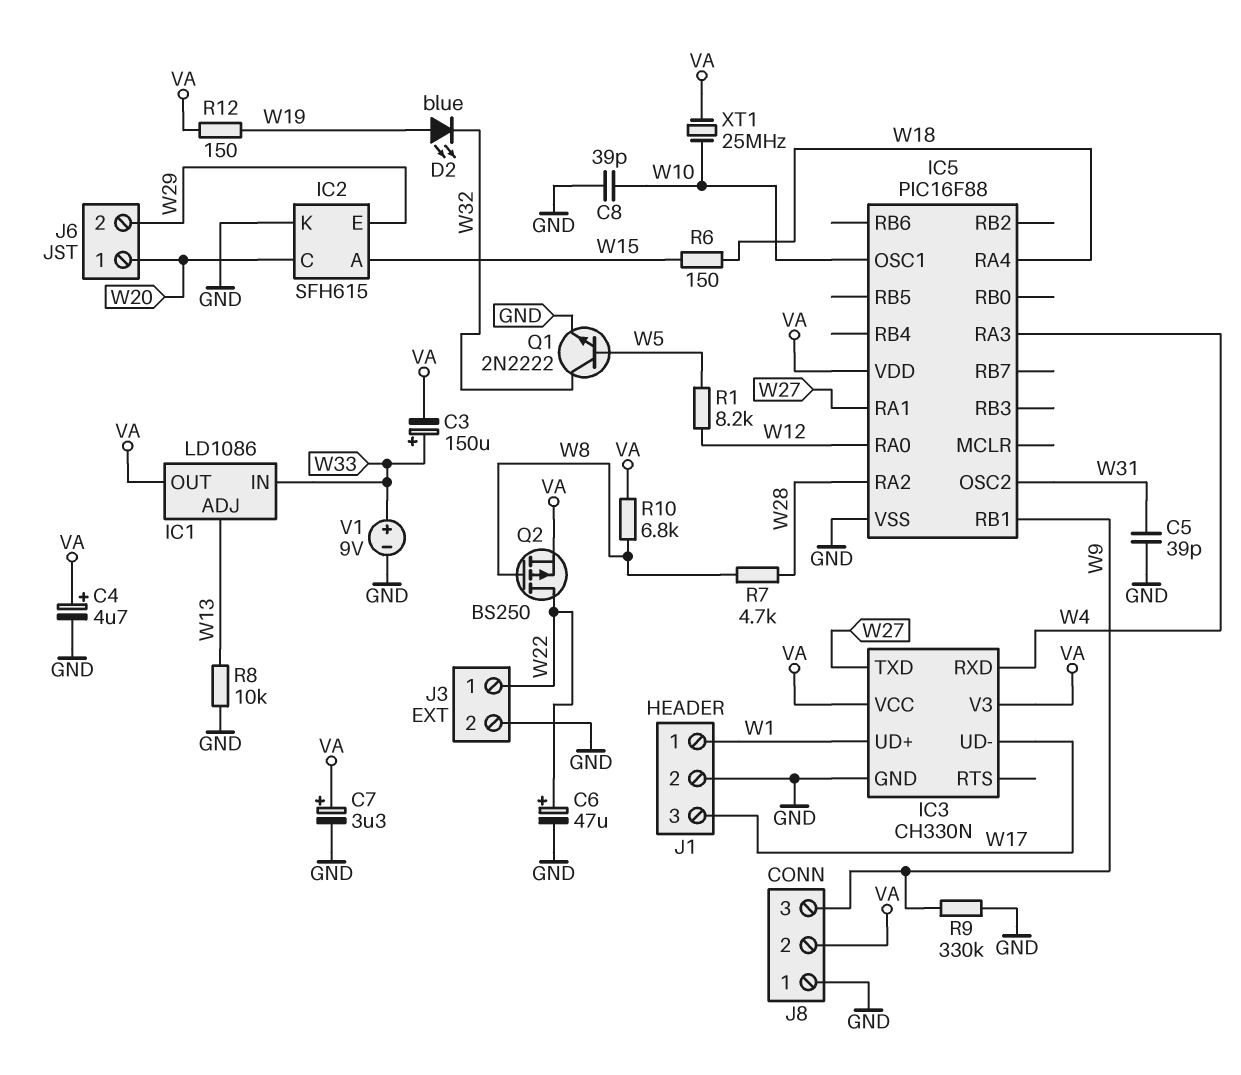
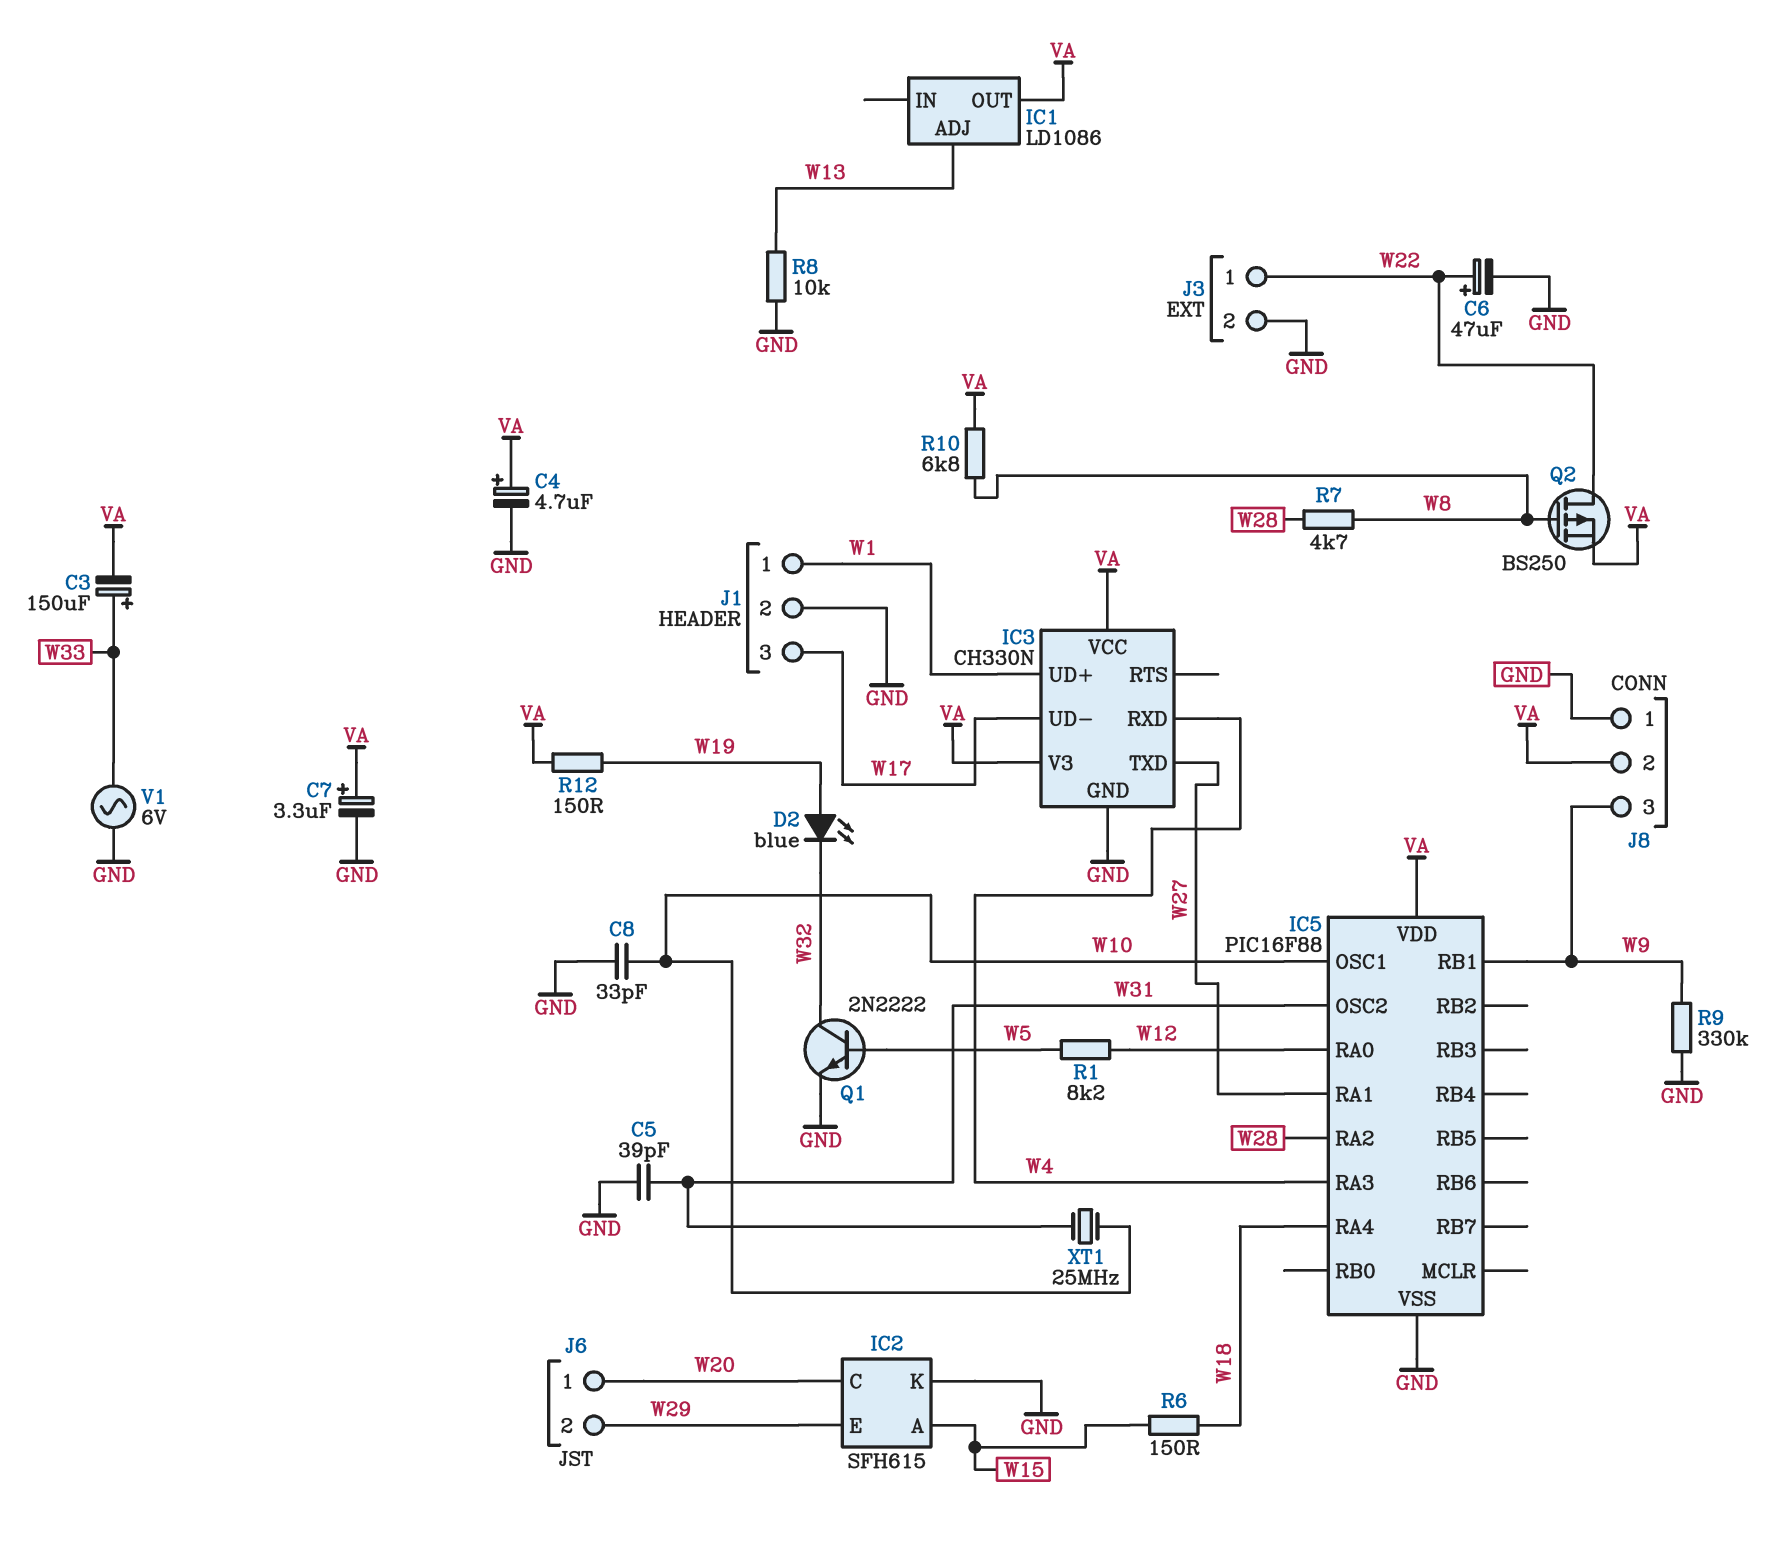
C8: 39pF (GND, W10) -> 33pF (GND, W10)
IC1 pin IN: W33 -> none
V1: 9V (plus W33, minus GND) -> AC 6V (GND, W33)
XT1: 25MHz (VA, W10) -> 25MHz (W10, W31)

